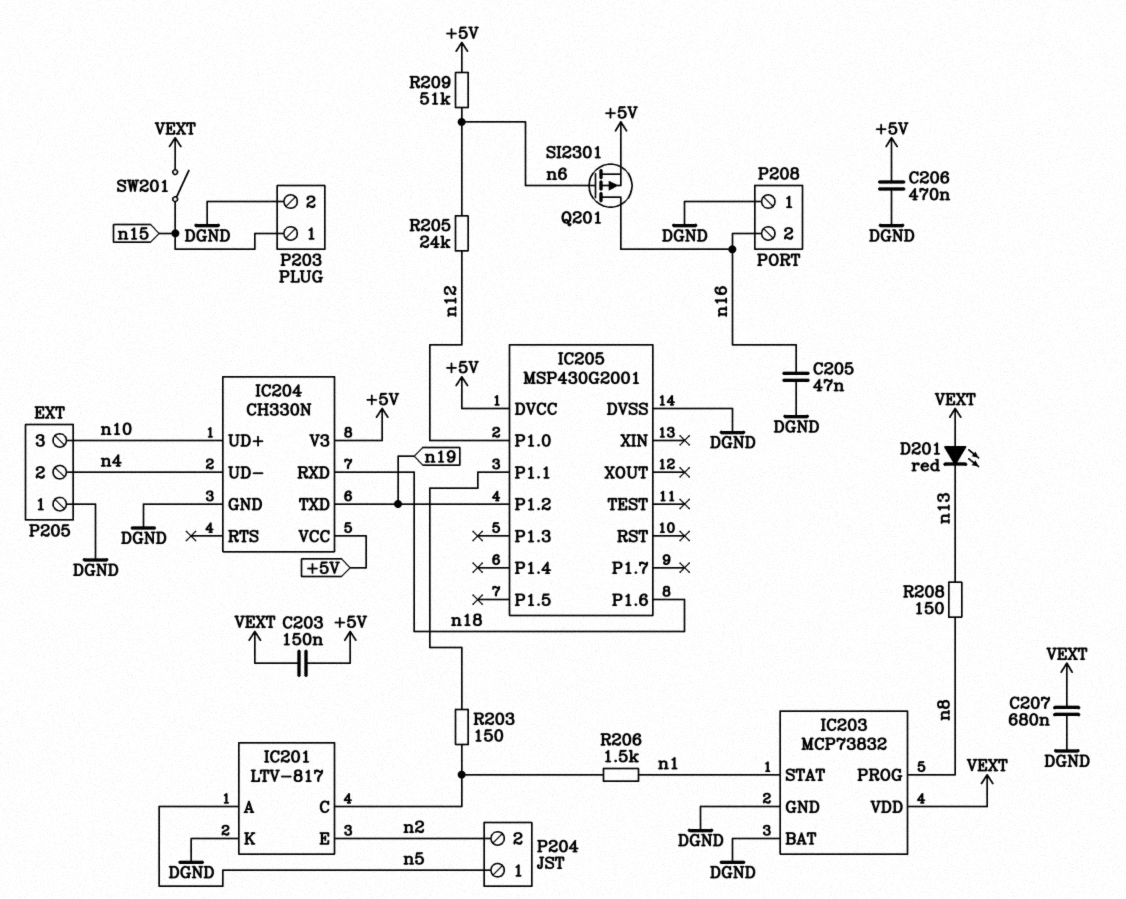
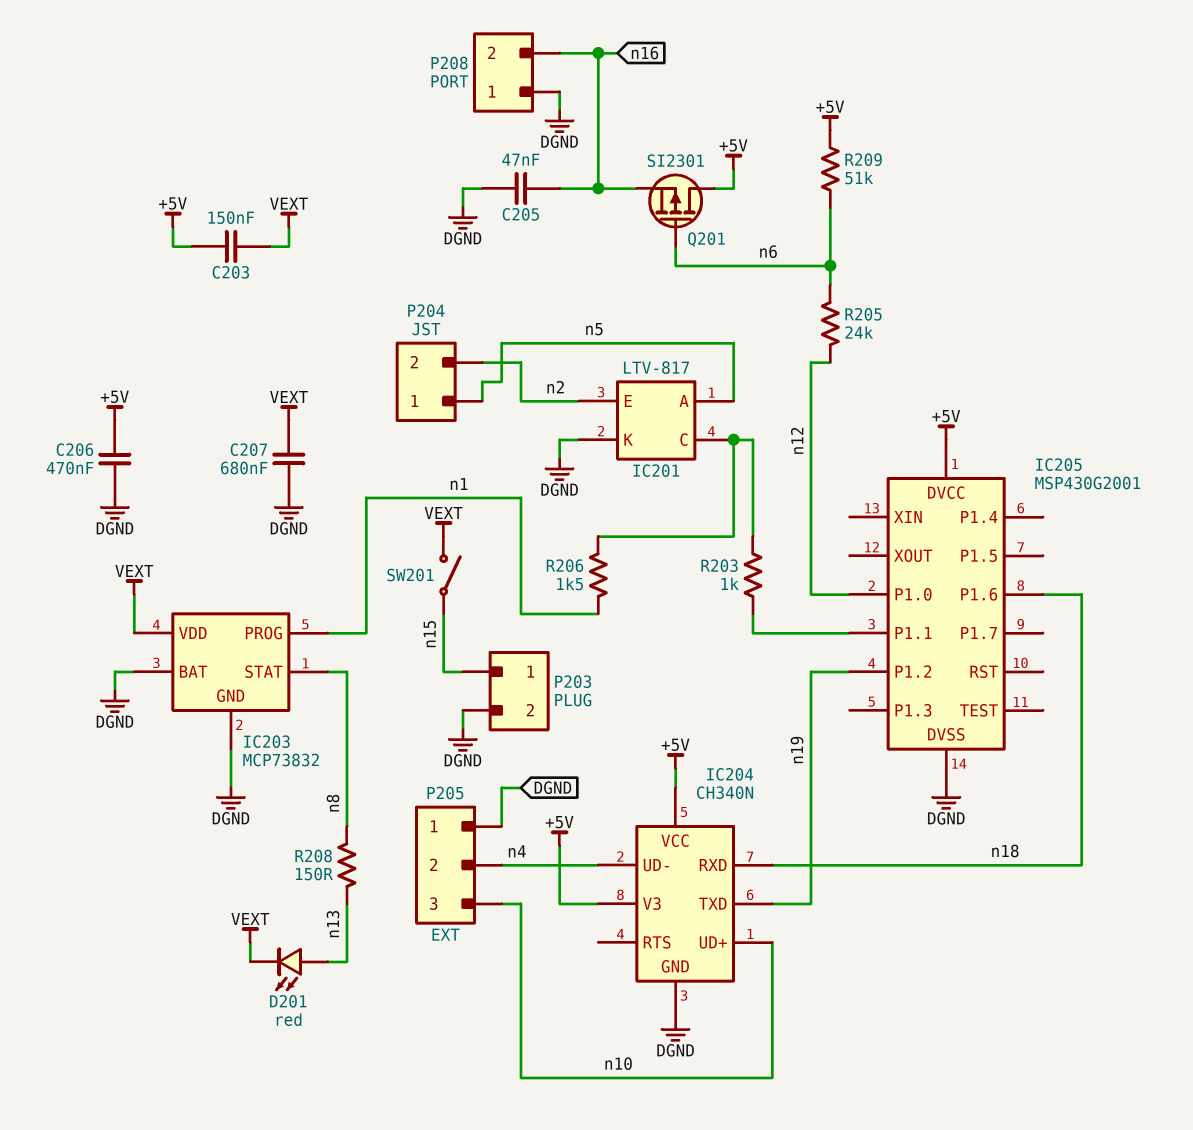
D201: LED red (A VEXT, K n13) -> LED red (A n13, K VEXT)
IC203 pin PROG: n8 -> n1
IC203 pin STAT: n1 -> n8
IC204: CH330N -> CH340N
Q201: PMOS SI2301 (G n6, D n16, S +5V) -> PMOS SI2301 (G n6, D +5V, S n16)
R203: 150 (IC201/C, IC205/P1.1) -> 1k (IC201/C, IC205/P1.1)

